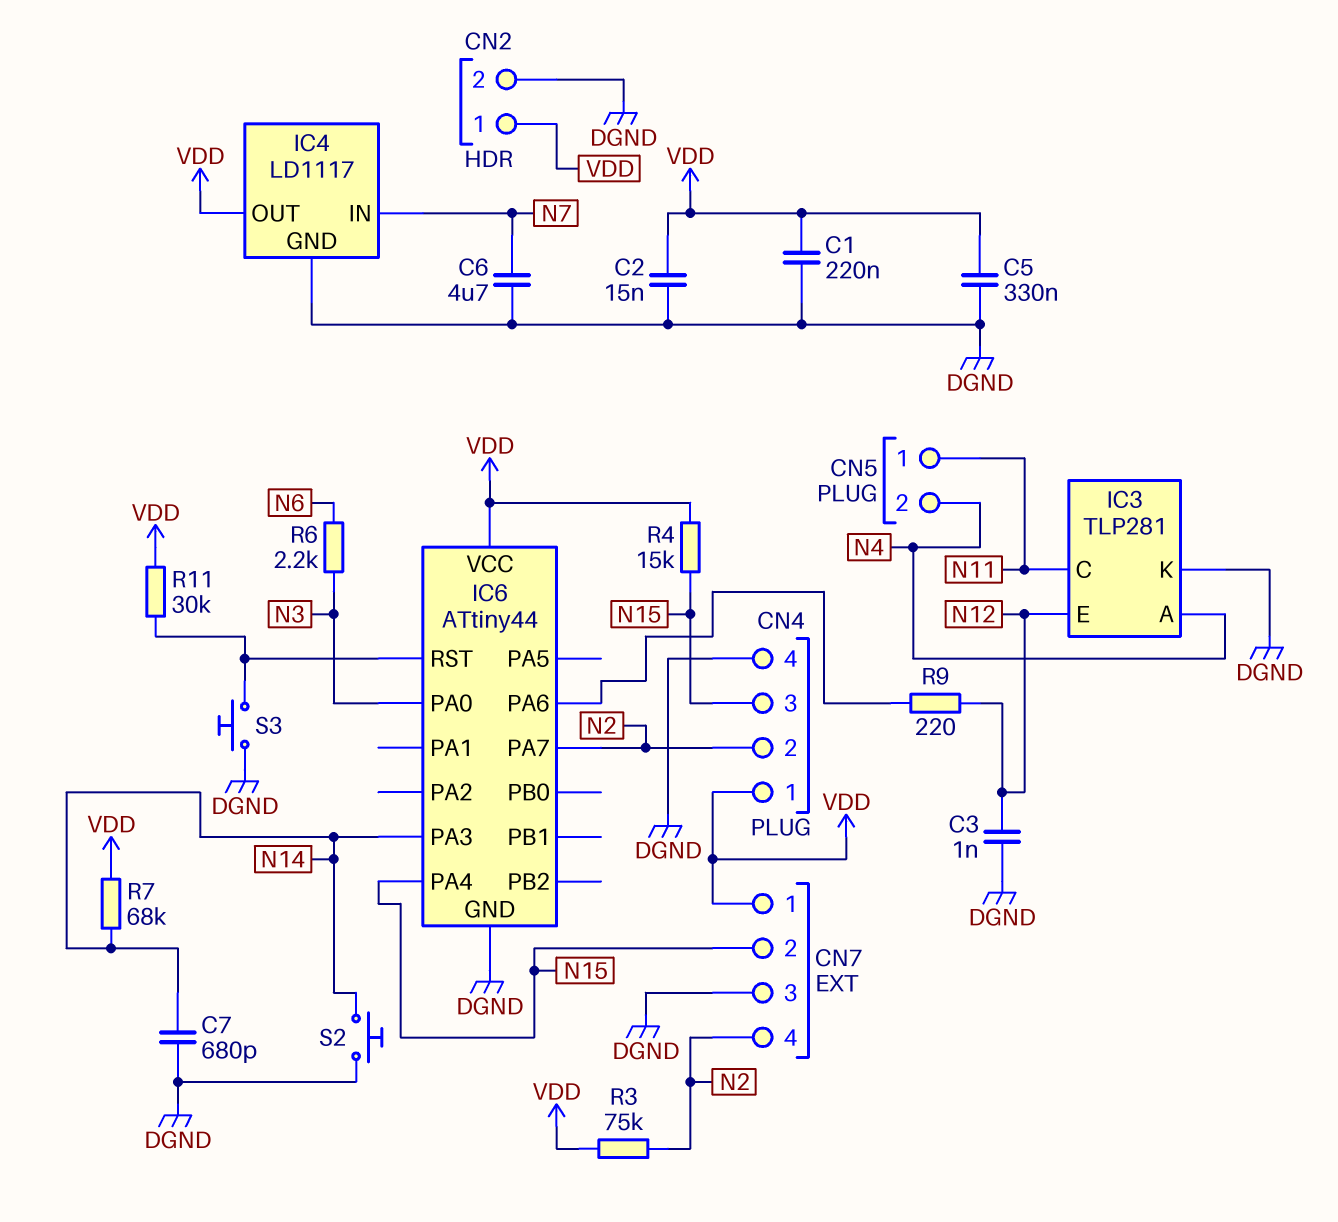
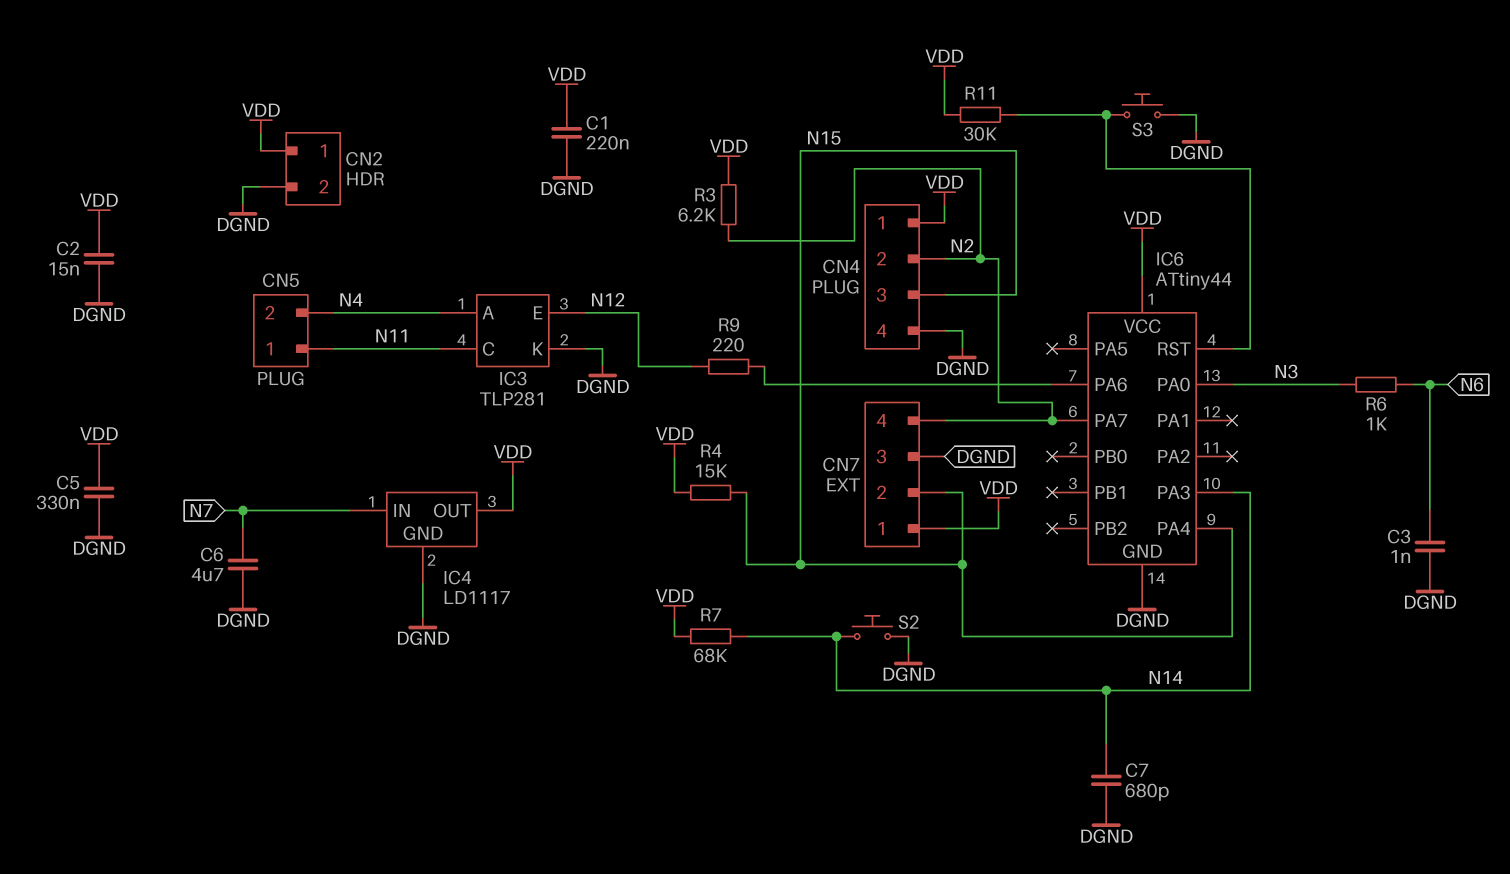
C3: 1nF (DGND, N12) -> 1nF (DGND, N6)
R3: 75k (N2, VDD) -> 6.2k (N2, VDD)
R6: 2.2k (N3, N6) -> 1k (N3, N6)

